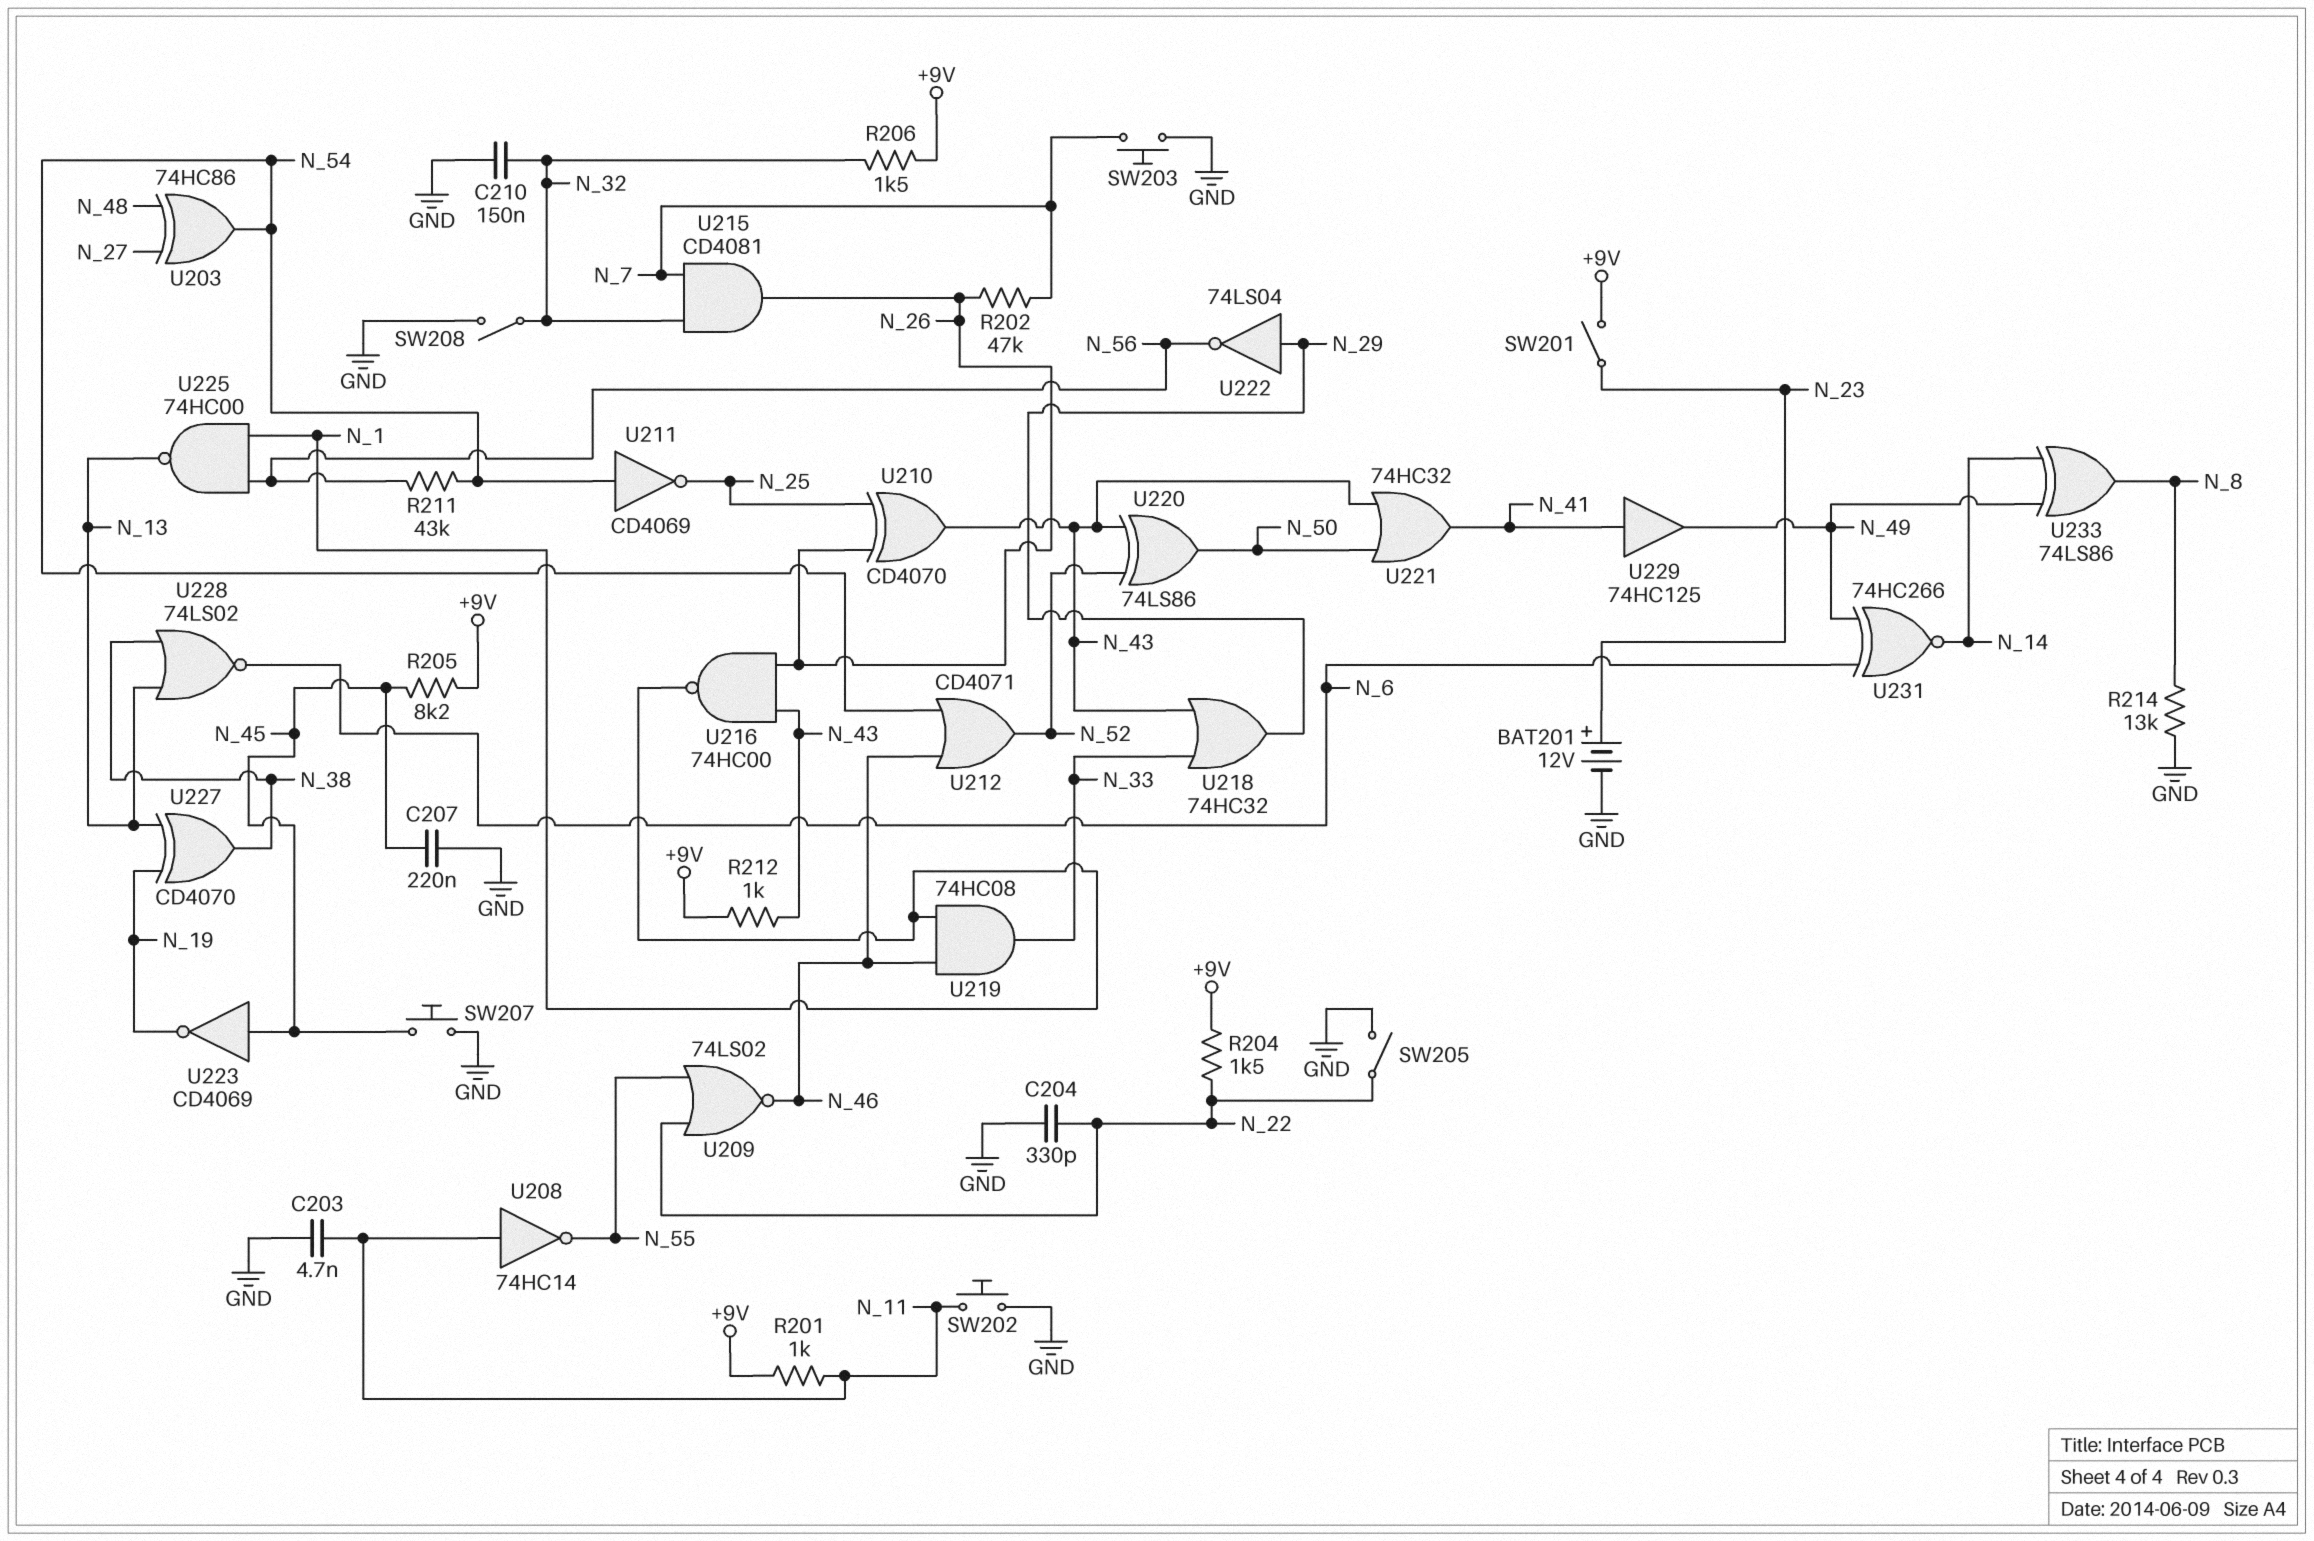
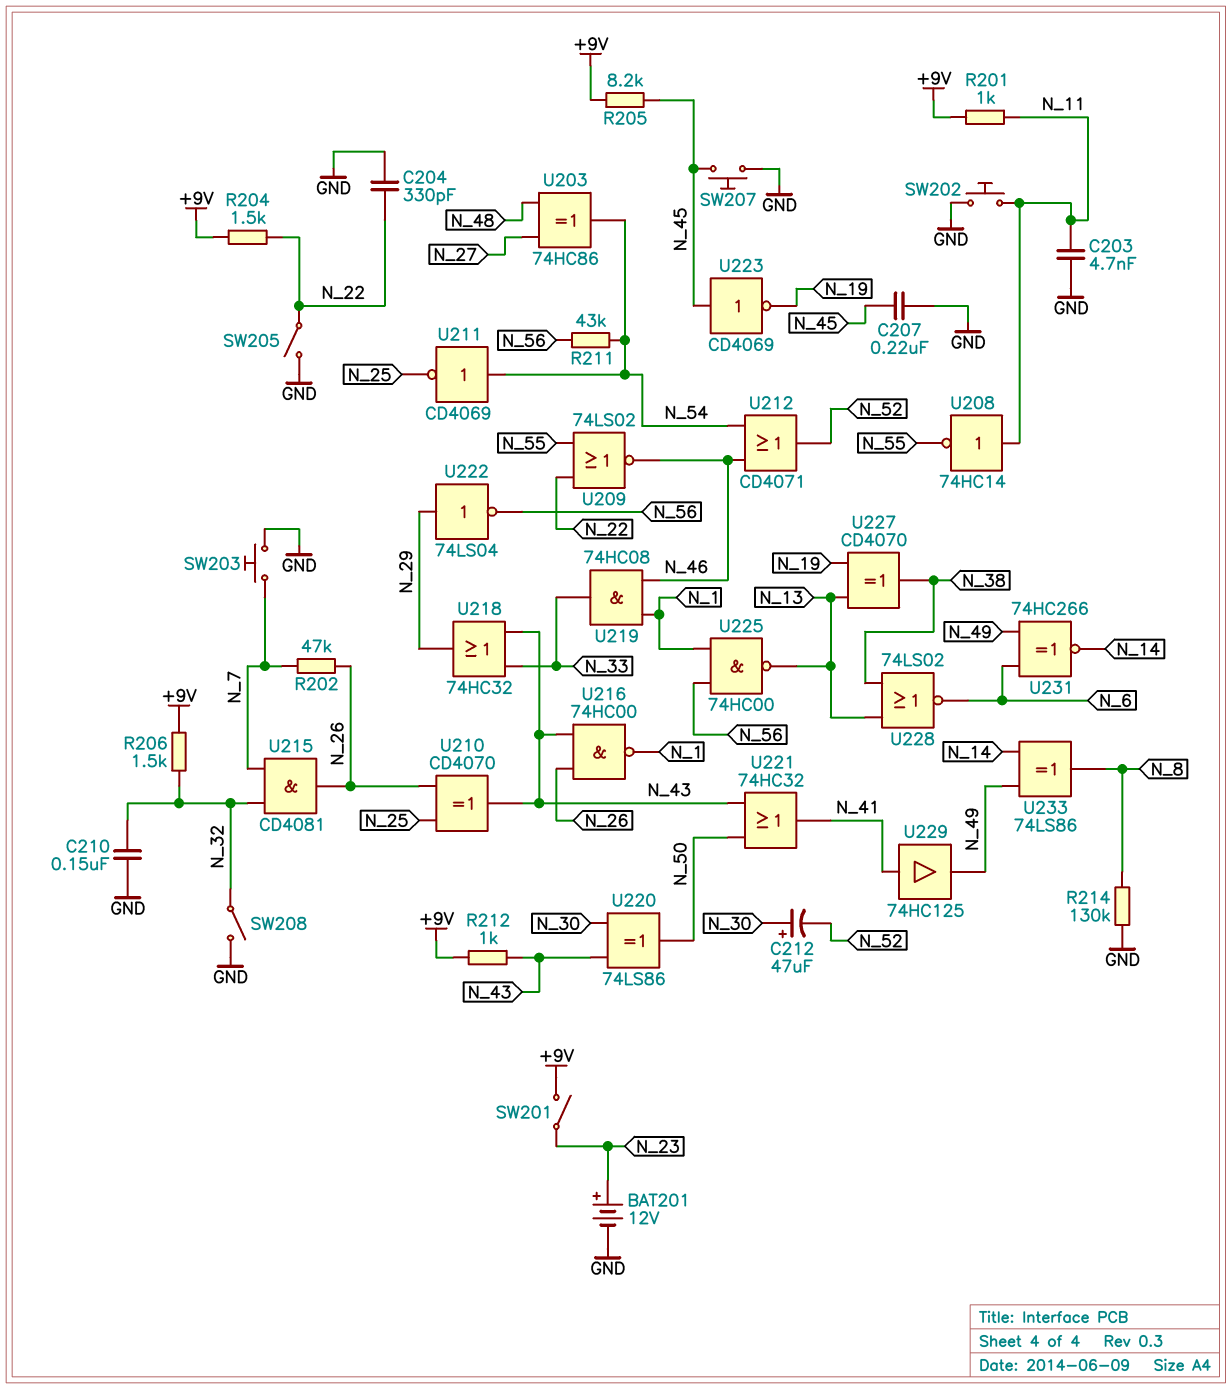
C212: none -> 47uF (plus N_30, minus N_52)
R214: 13k (GND, N_8) -> 130k (GND, N_8)
U220: XOR 74LS86 (in N_43, in N_52, out N_50) -> XOR 74LS86 (in N_30, in N_43, out N_50)

